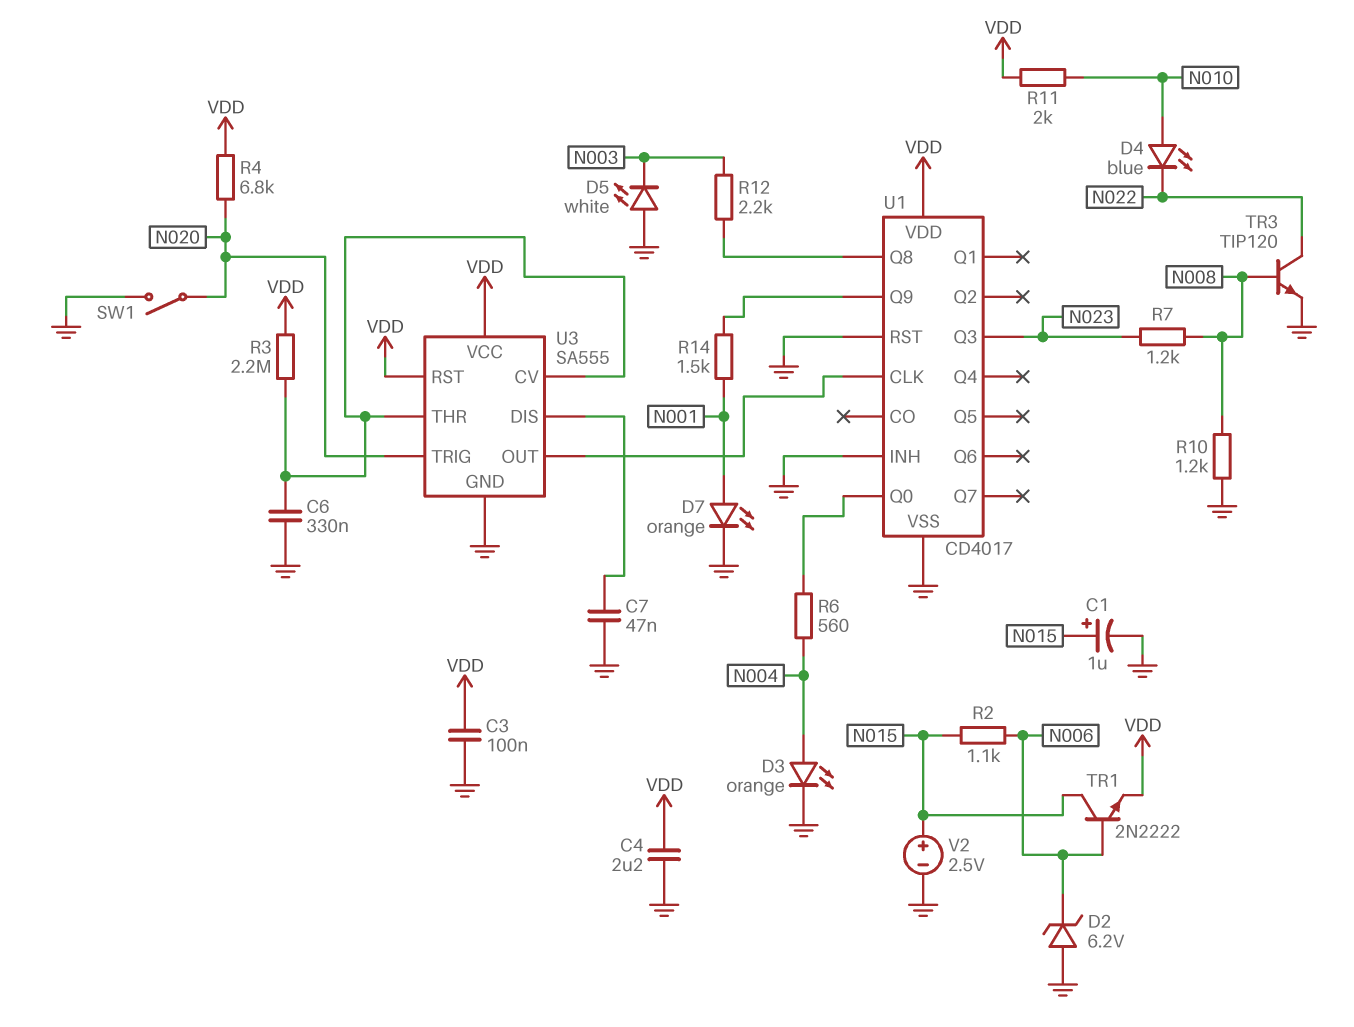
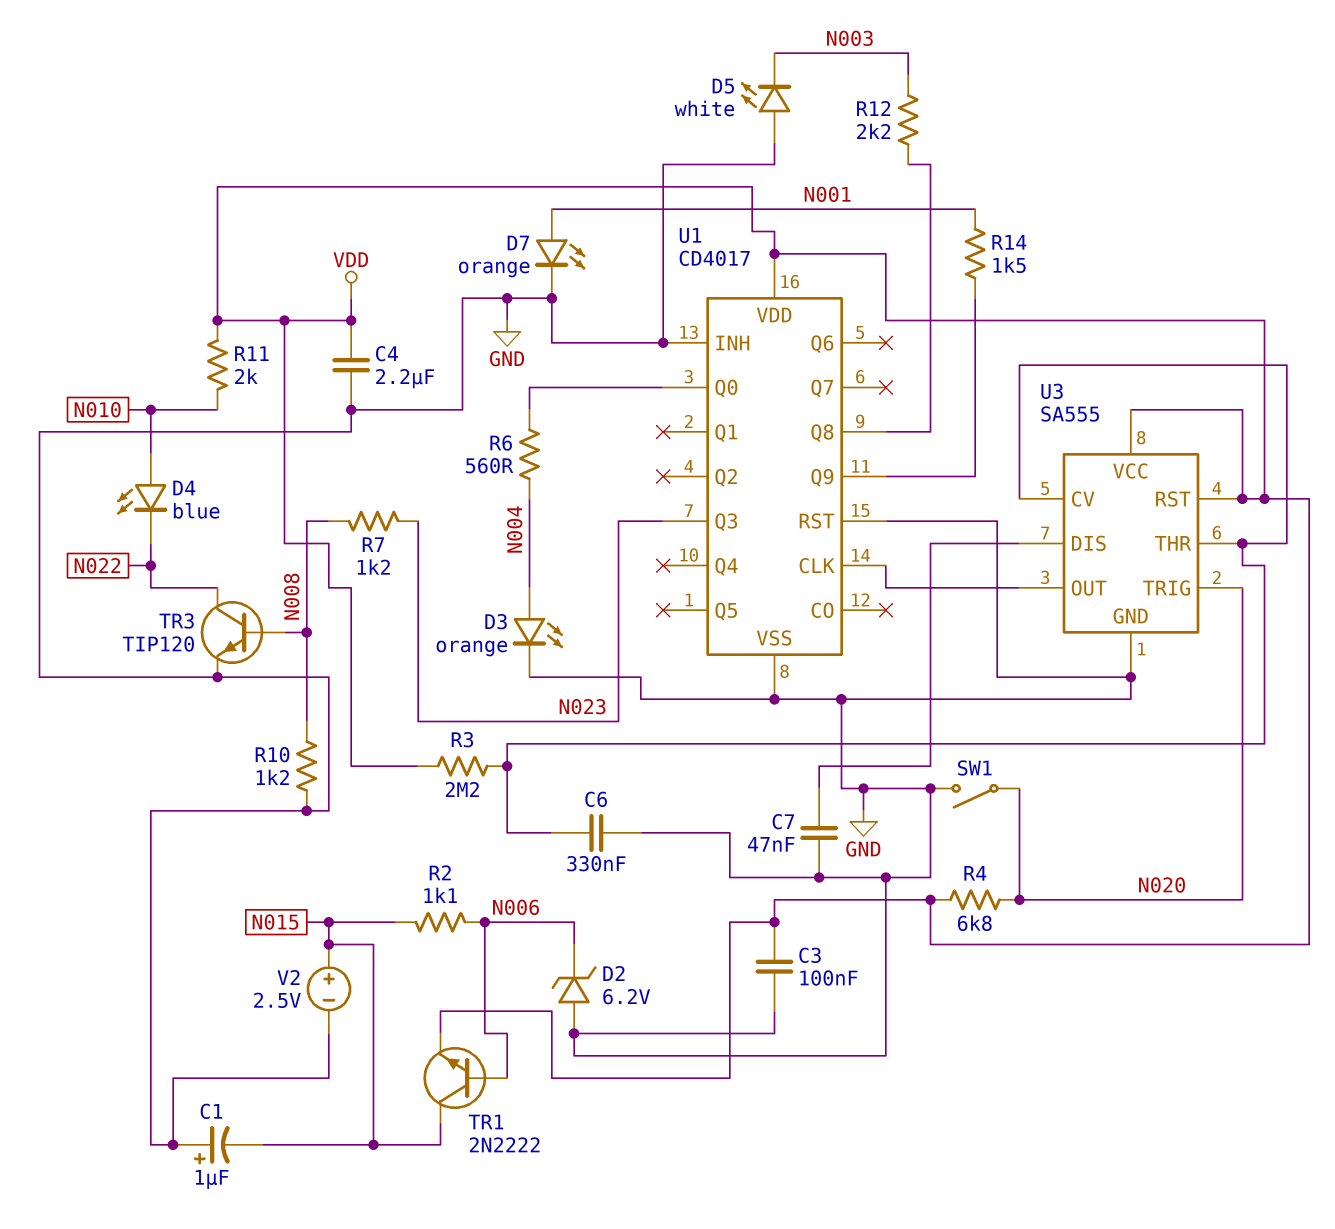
C1: 1uF (plus N015, minus GND) -> 1uF (plus GND, minus N015)

